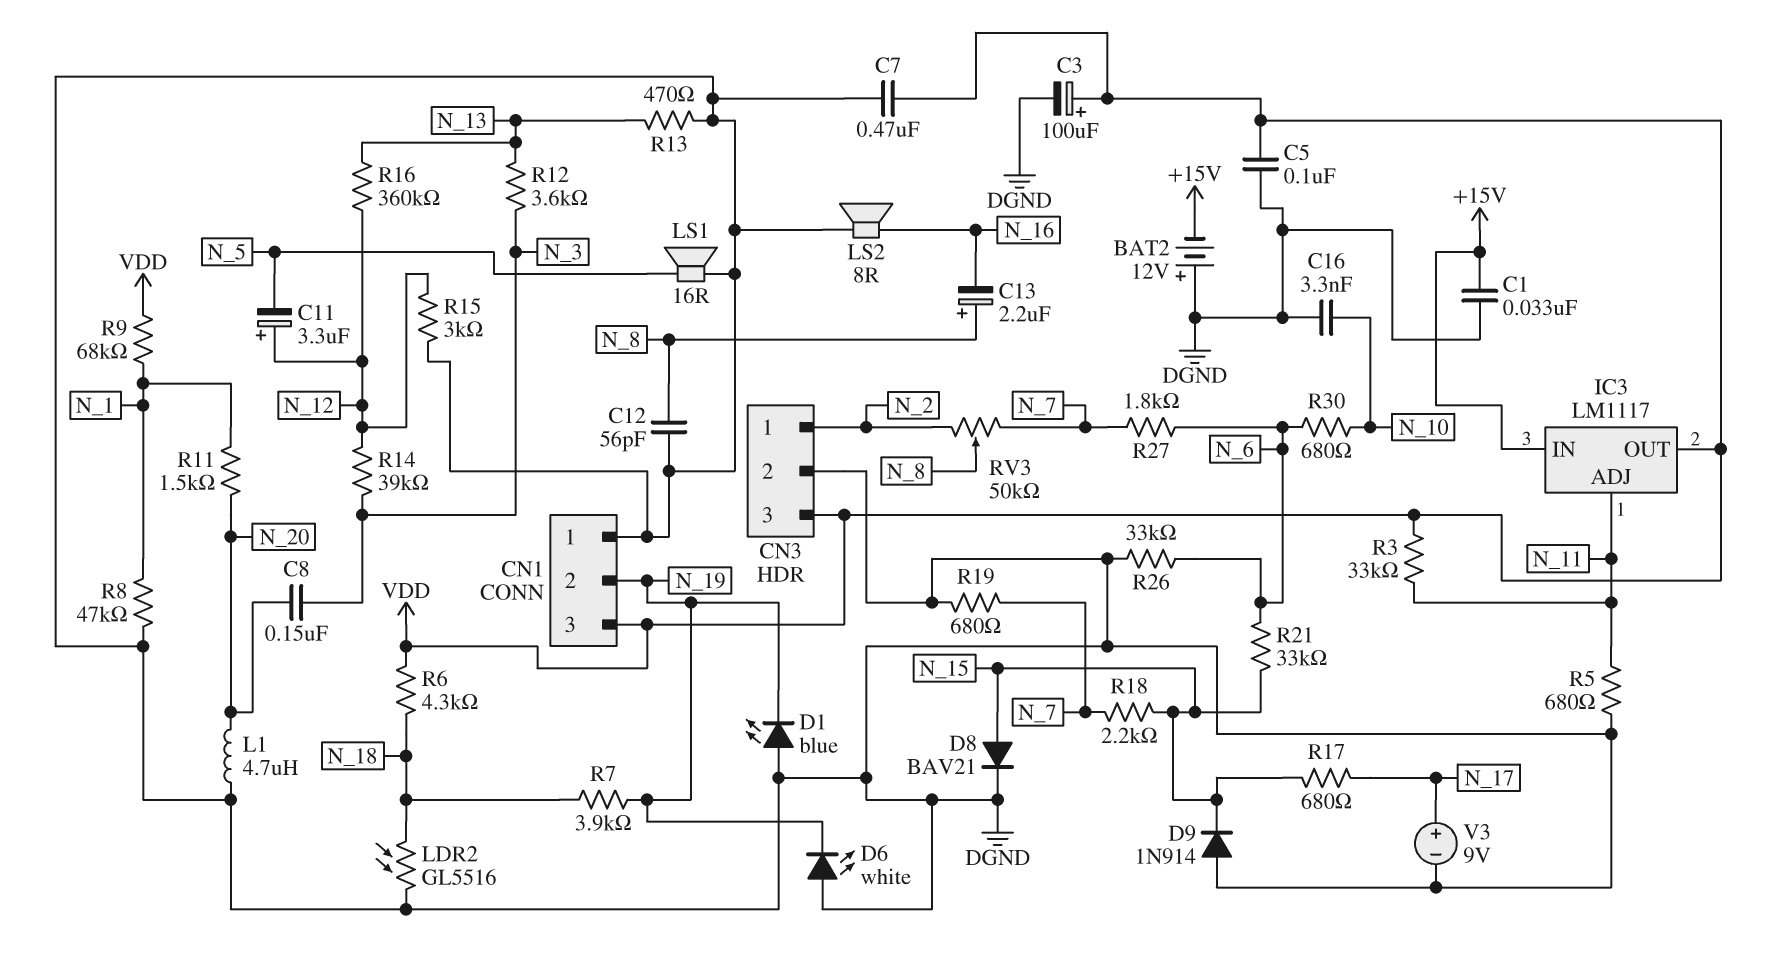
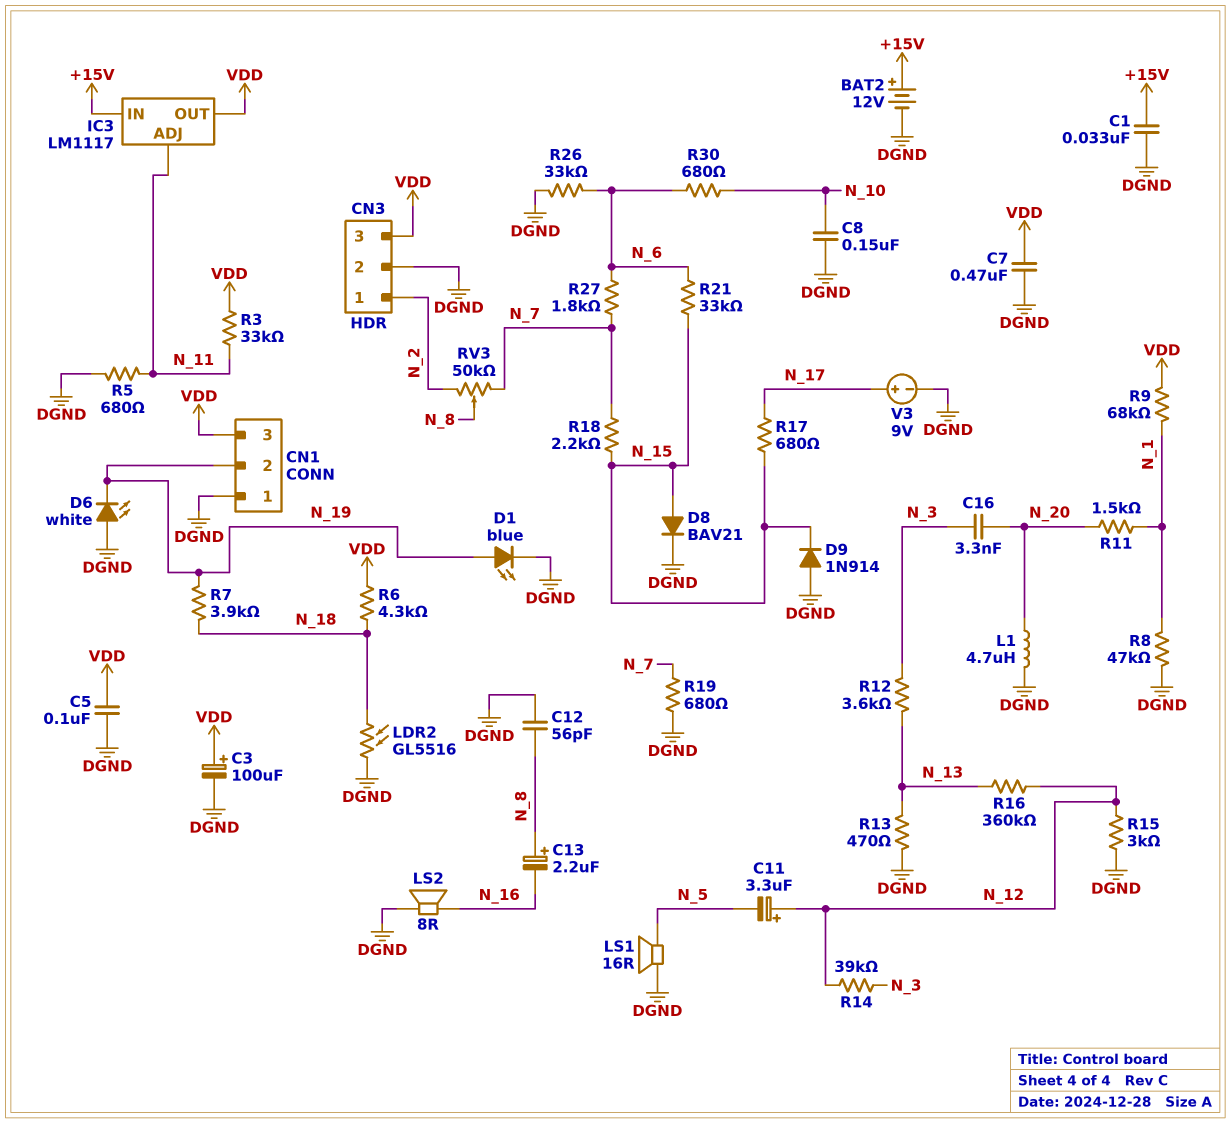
BAT2: 12V (plus DGND, minus +15V) -> 12V (plus +15V, minus DGND)
C8: 150nF (N_3, N_20) -> 150nF (DGND, N_10)
C16: 3.3nF (DGND, N_10) -> 3.3nF (N_3, N_20)
D1: LED blue (A DGND, K N_19) -> LED blue (A N_19, K DGND)

